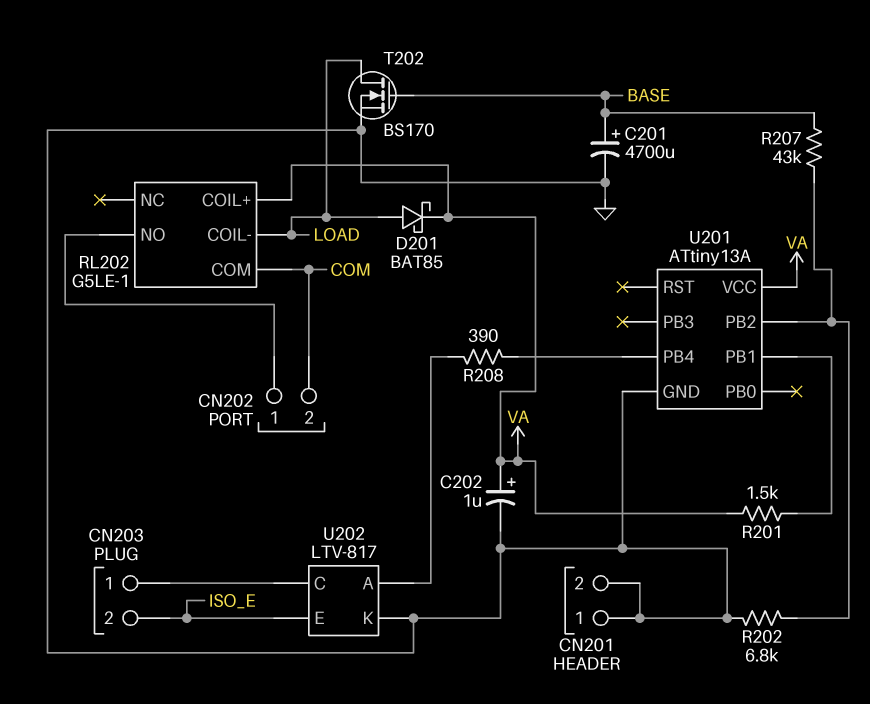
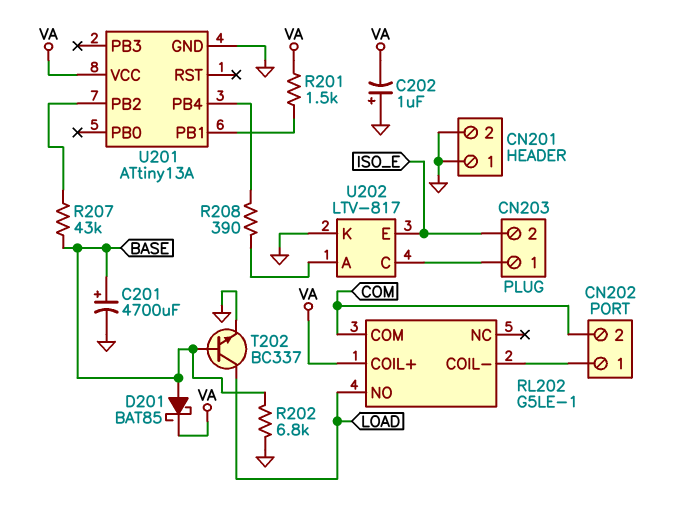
C202: 1uF (plus VA, minus GND) -> 1uF (plus GND, minus VA)
D201: schottky BAT85 (A LOAD, K VA) -> schottky BAT85 (A BASE, K VA)
R202: 6.8k (GND, U201/PB2) -> 6.8k (BASE, GND)
RL202 pin COIL-: LOAD -> CN202/1
RL202 pin NO: CN202/1 -> LOAD
T202: NMOS BS170 (G BASE, D LOAD, S GND) -> NPN BC337 (B BASE, C LOAD, E GND)

